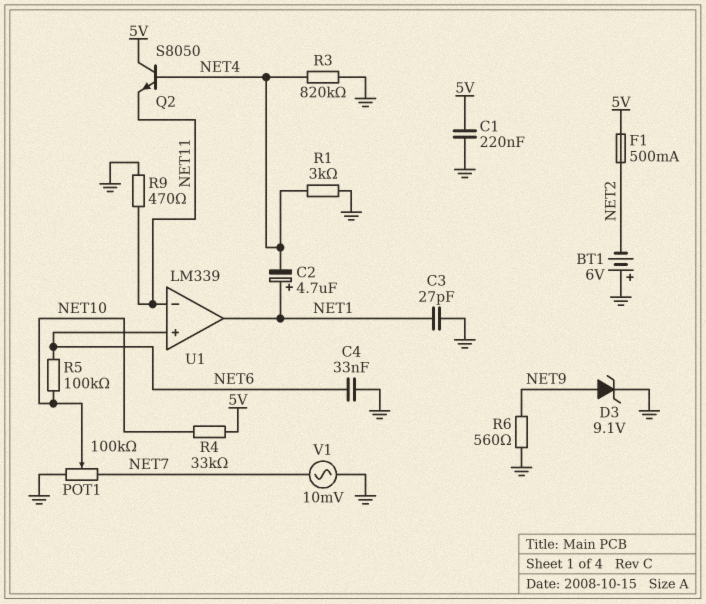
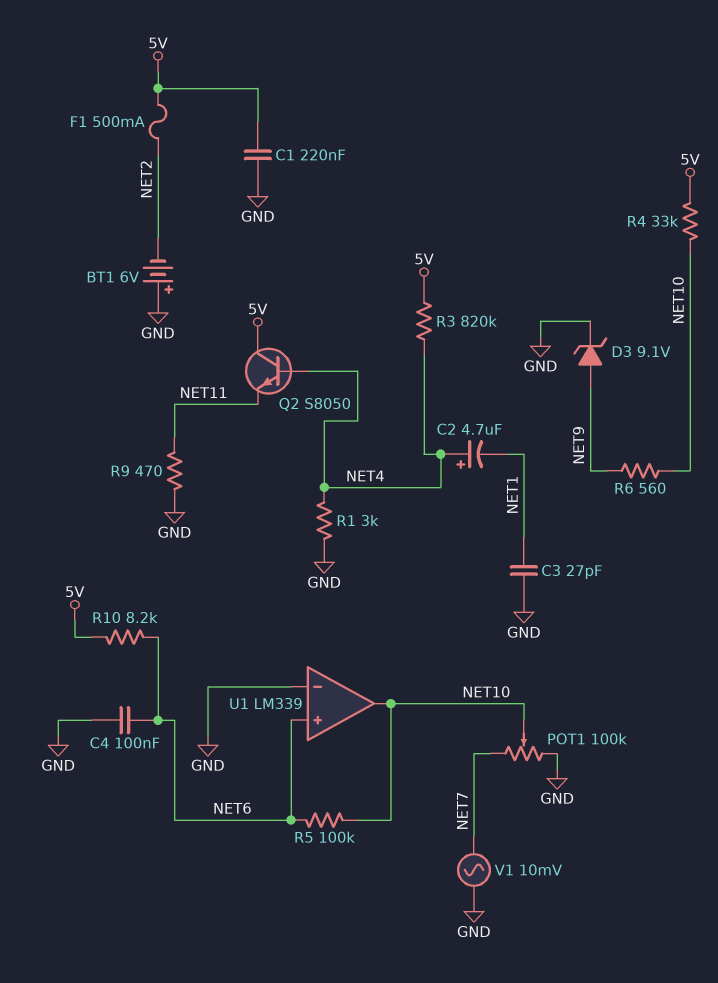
C2: 4.7uF (plus NET1, minus NET4) -> 4.7uF (plus NET4, minus NET1)
C4: 33nF (GND, NET6) -> 100nF (GND, NET6)
R3: 820k (GND, NET4) -> 820k (5V, NET4)
R6: 560 (GND, NET9) -> 560 (NET9, NET10)
R10: none -> 8.2k (5V, NET6)
U1 pin in-: NET11 -> GND
U1 pin out: NET1 -> NET10

